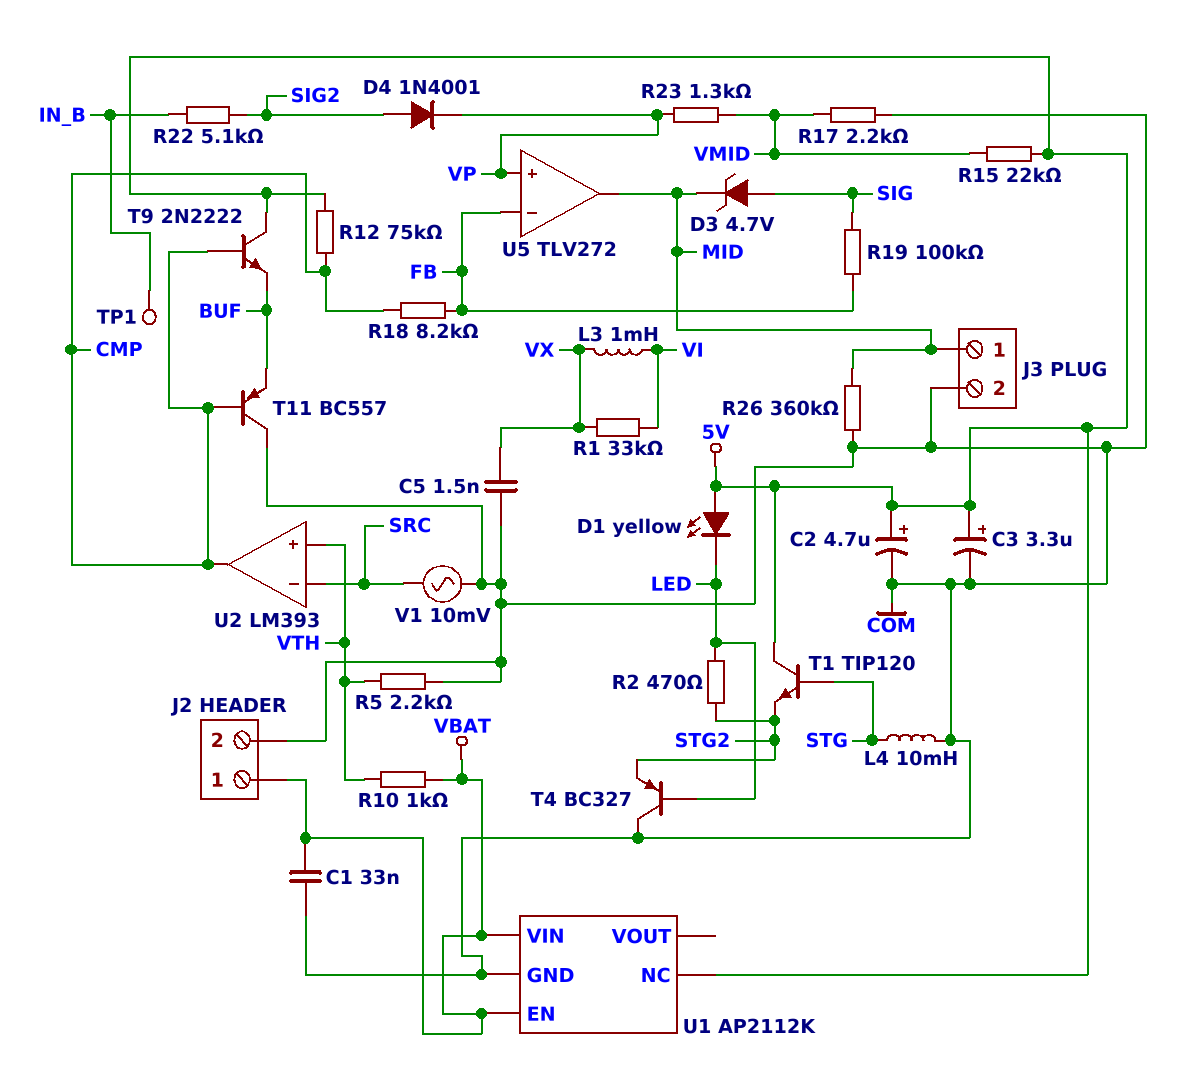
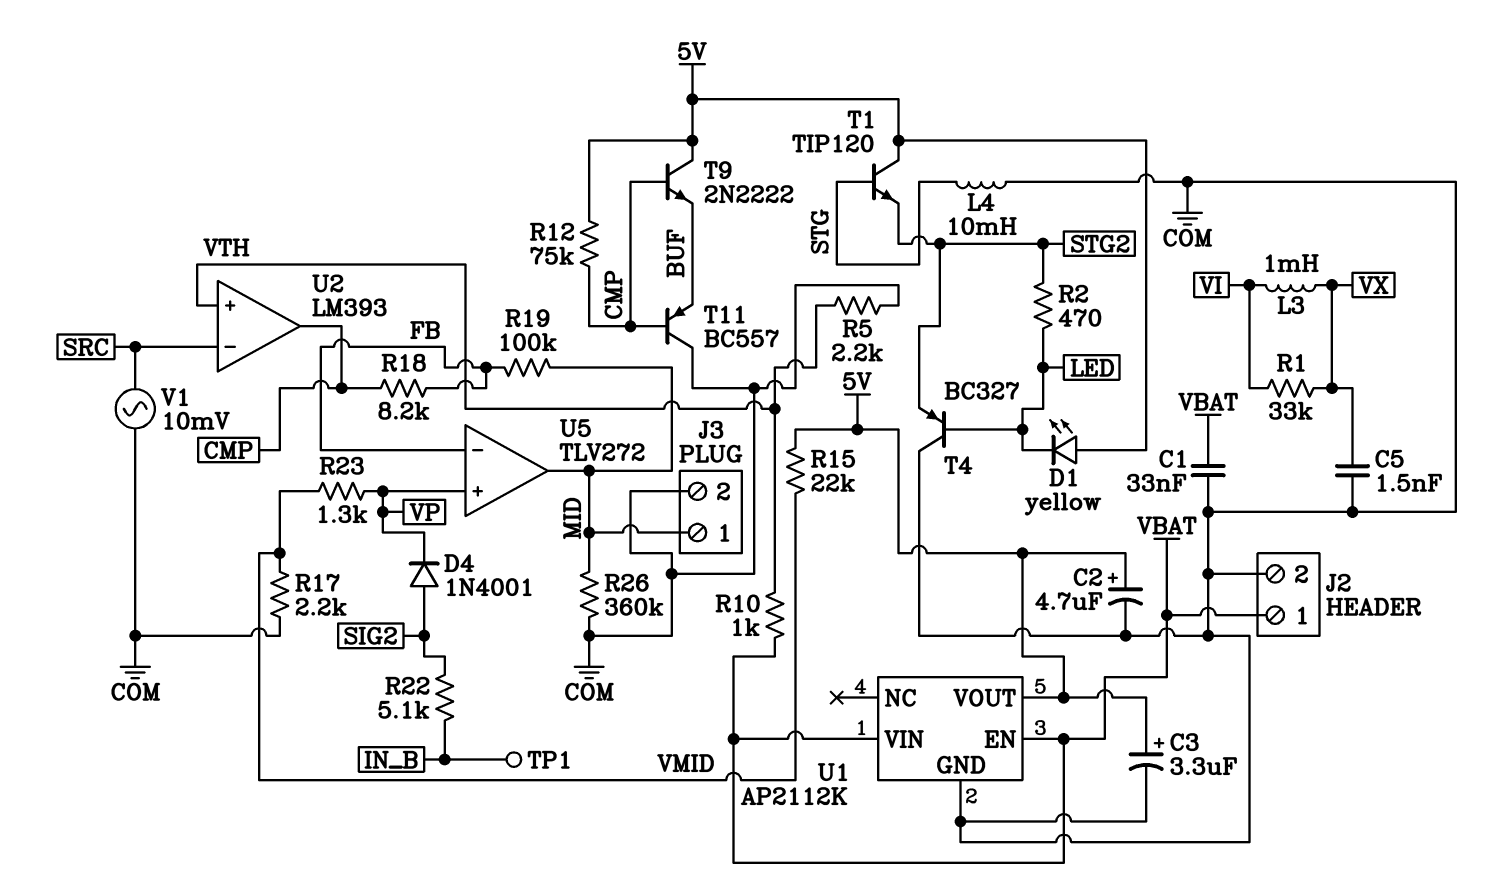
D3: zener 4.7V (A SIG, K MID) -> none
R19: 100k (FB, SIG) -> 100k (FB, MID)
U1 pin NC: 5V -> none
U1 pin VOUT: none -> 5V

